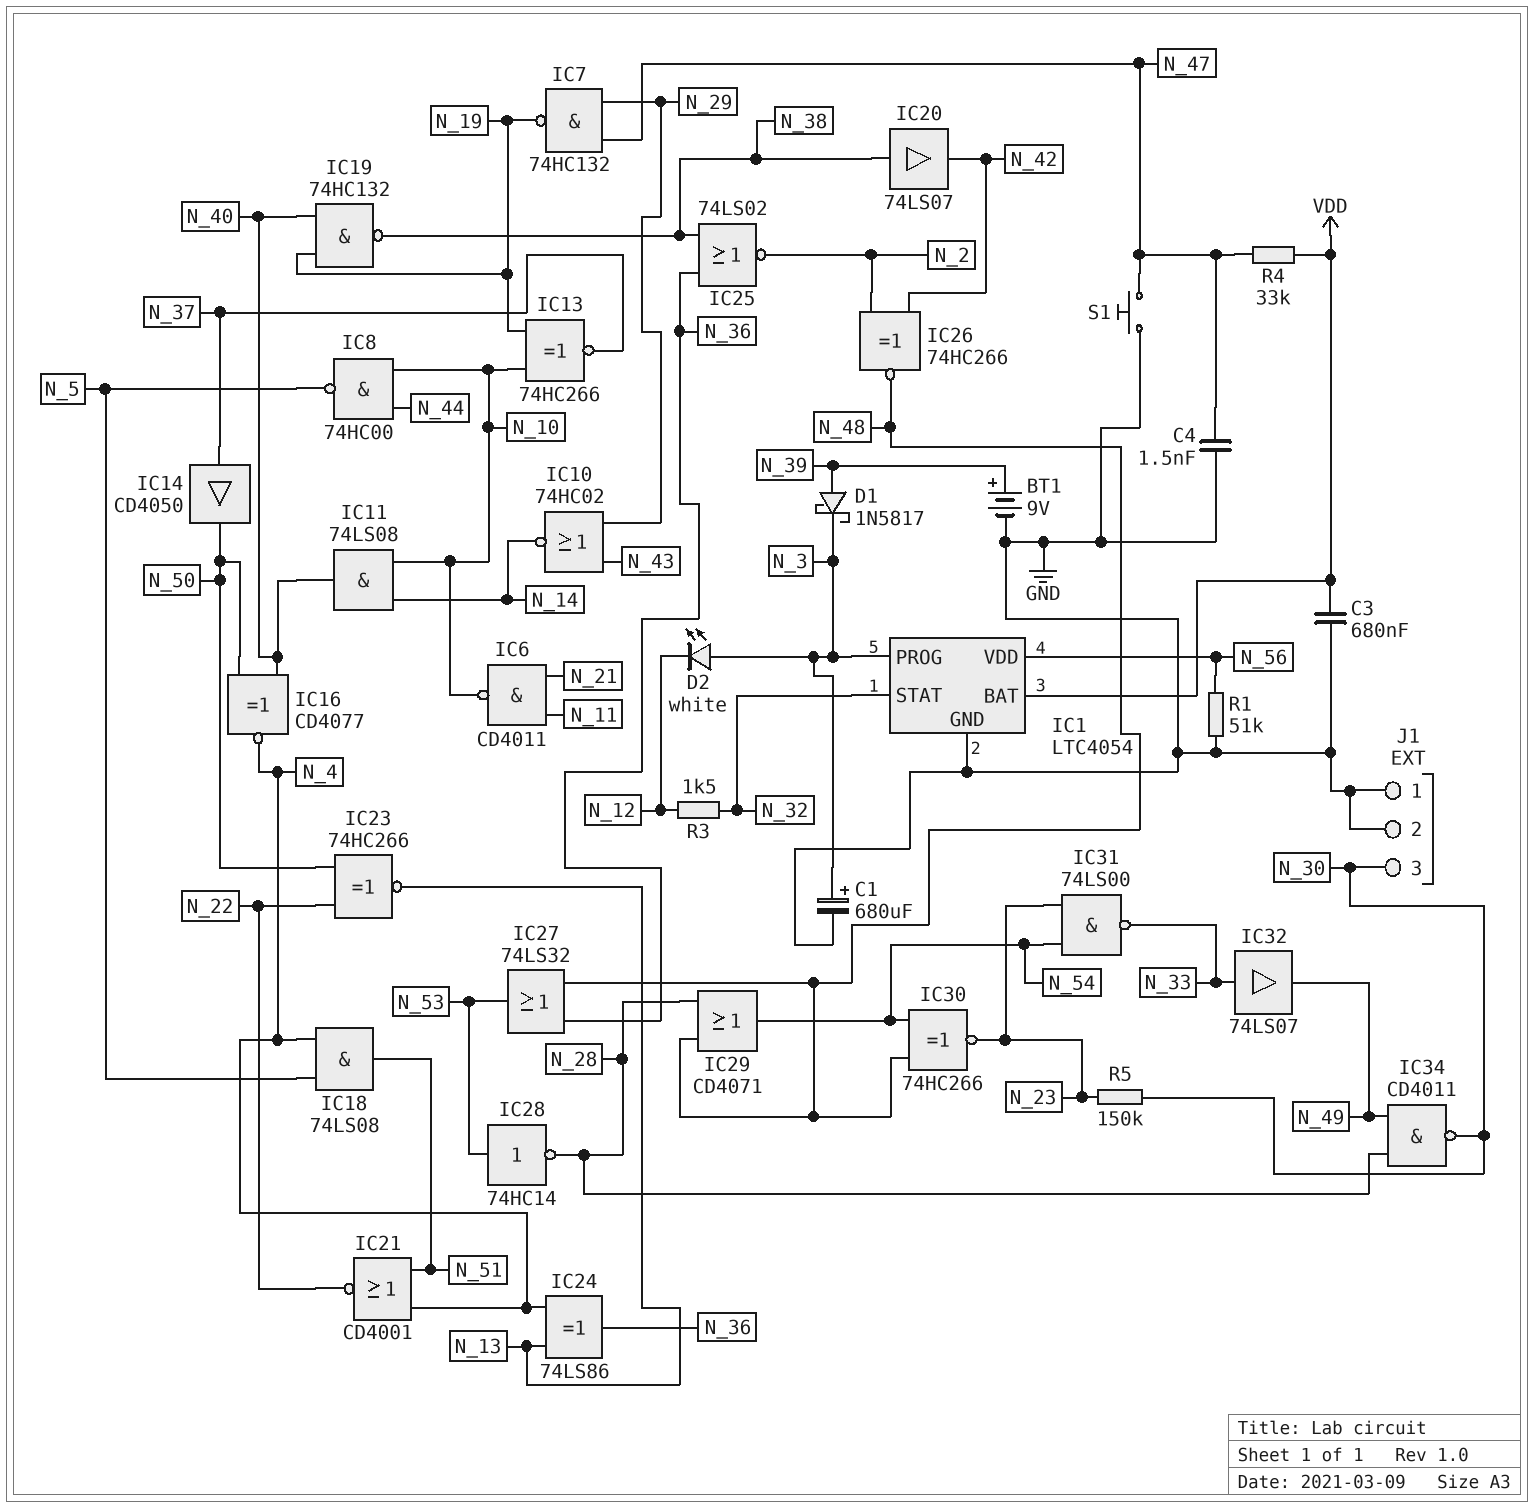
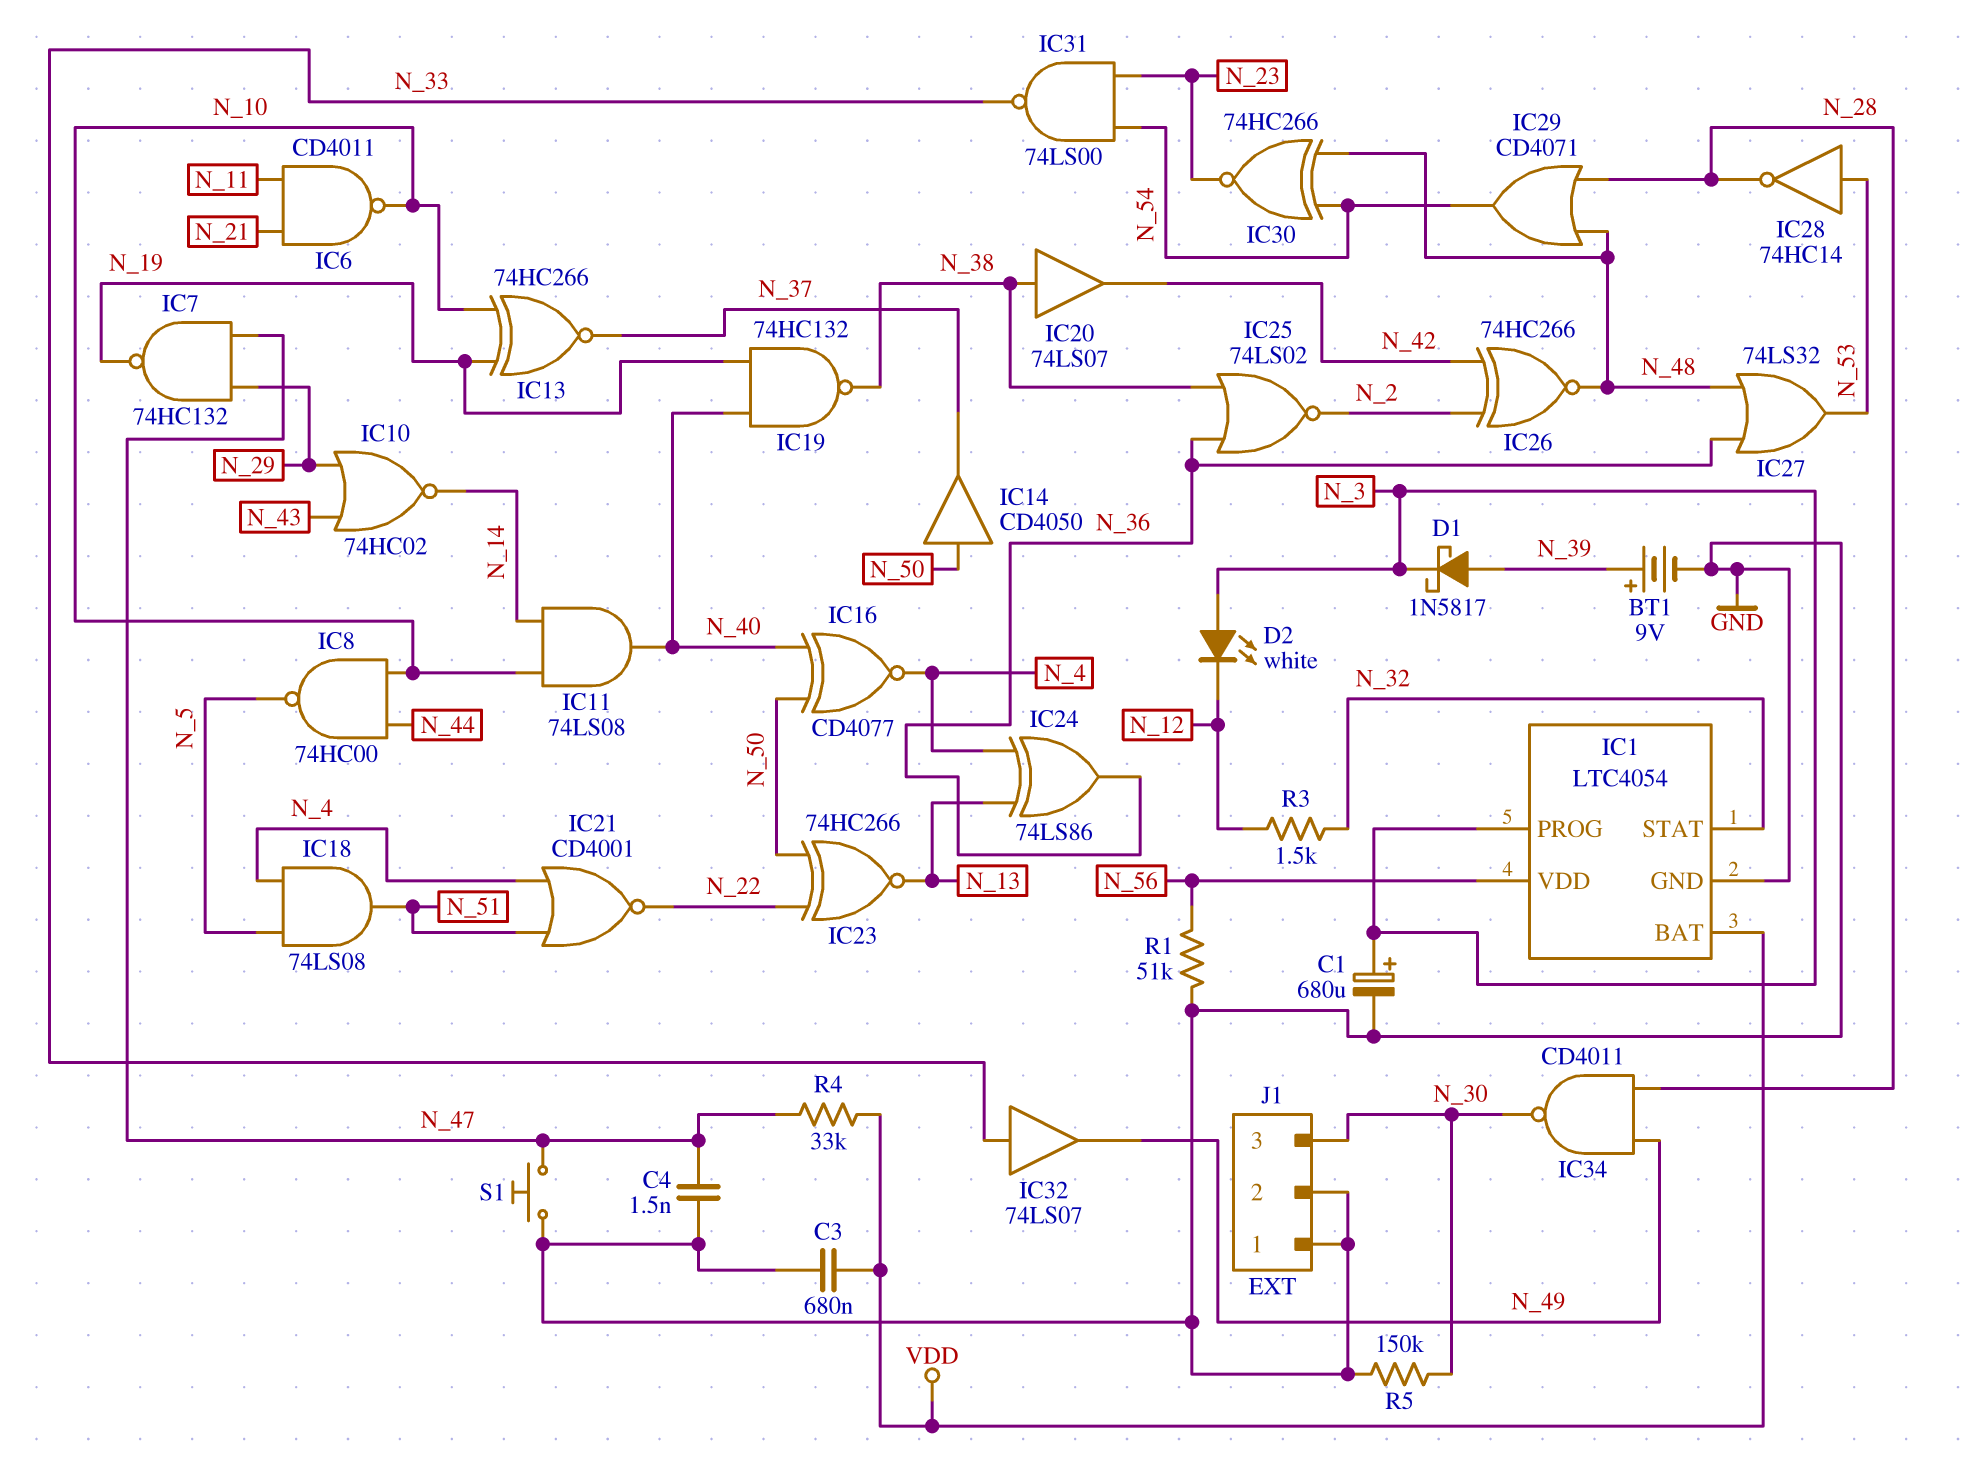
IC14: buffer CD4050 (in N_37, out N_50) -> buffer CD4050 (in N_50, out N_37)
R5: 150k (N_23, N_30) -> 150k (GND, N_30)

